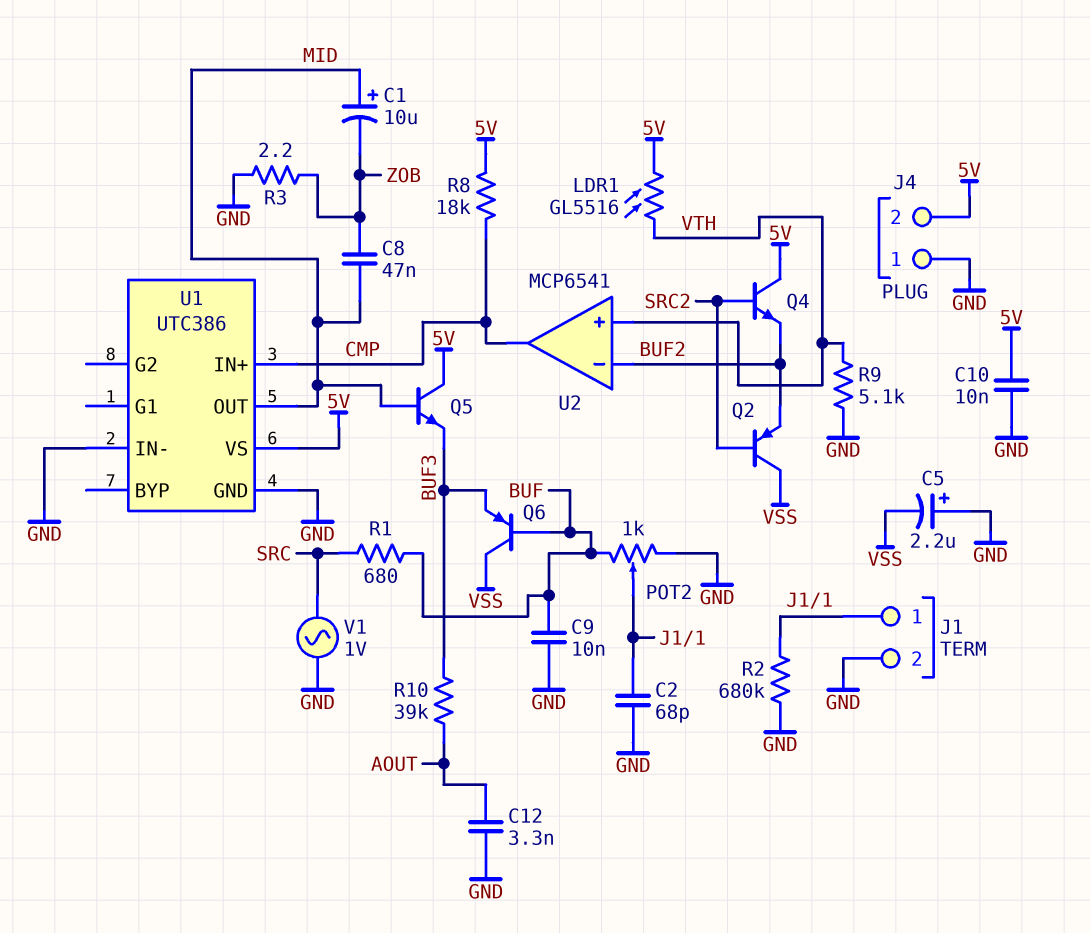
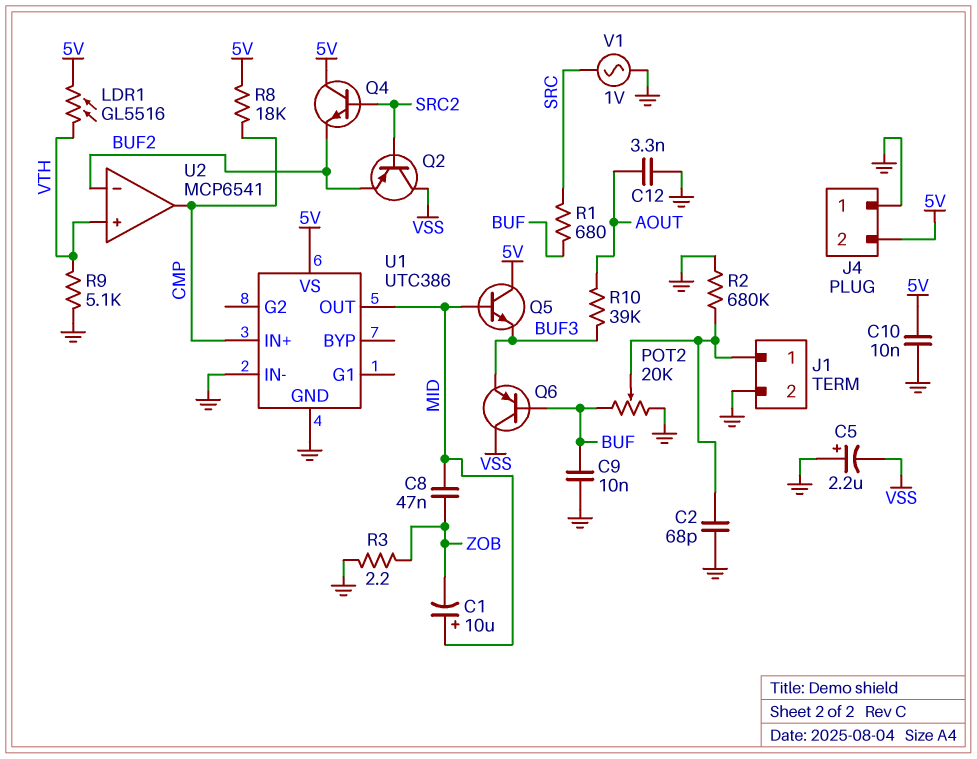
POT2: 1k (BUF, GND, wiper J1/1) -> 20k (BUF, GND, wiper J1/1)

